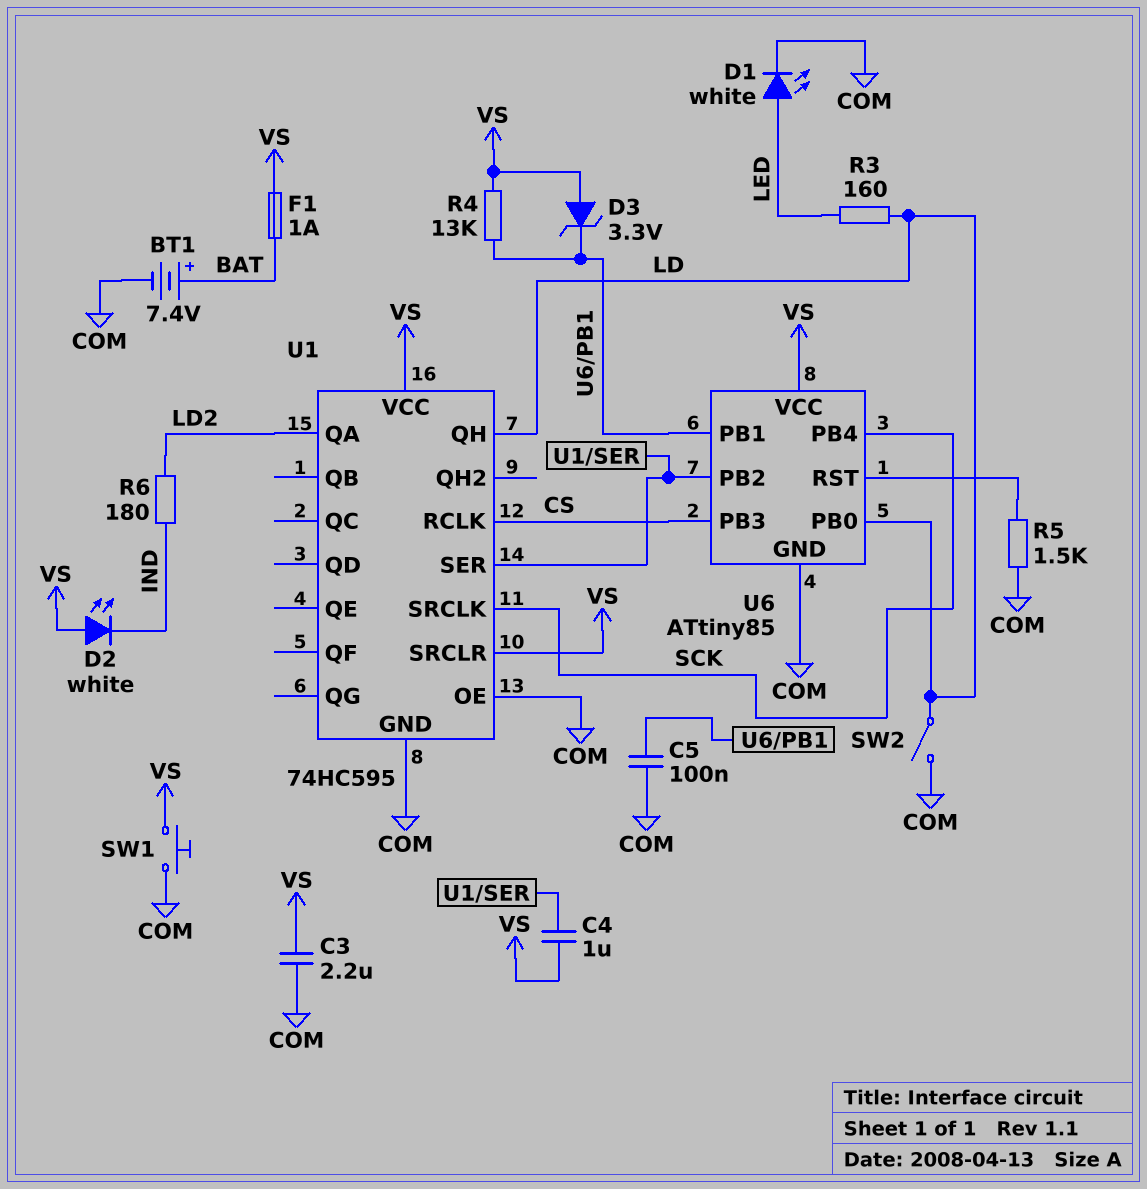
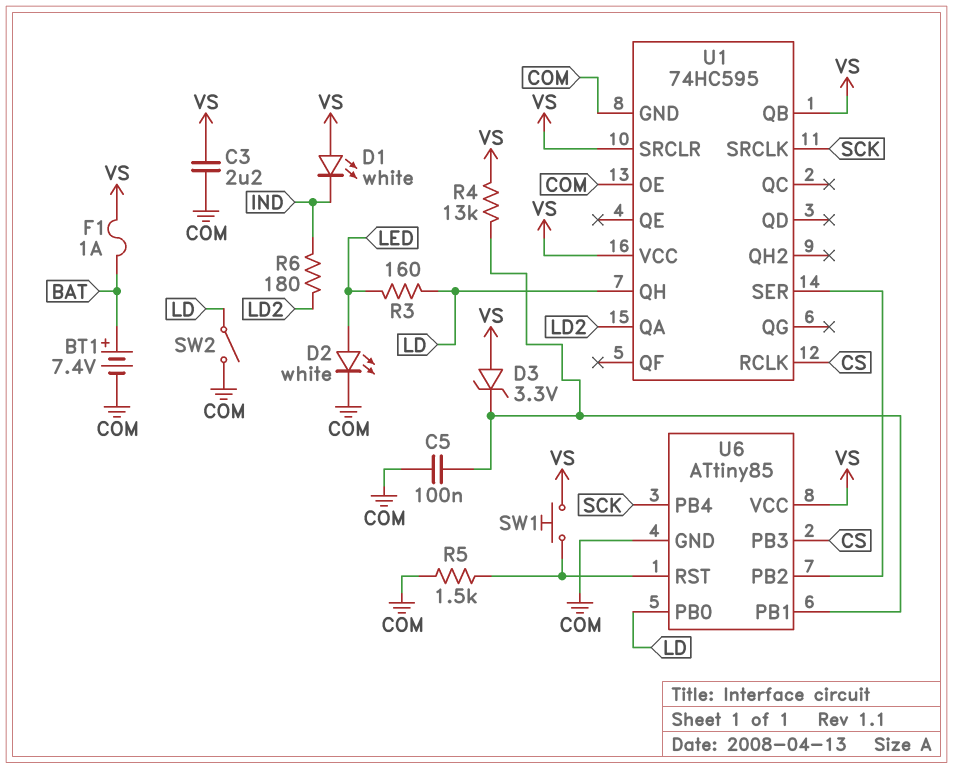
C4: 1uF (U1/SER, VS) -> none
D1: LED white (A LED, K COM) -> LED white (A VS, K IND)
D2: LED white (A VS, K IND) -> LED white (A LED, K COM)
SW1: button (COM, VS) -> button (U6/RST, VS)
U1 pin QB: none -> VS

